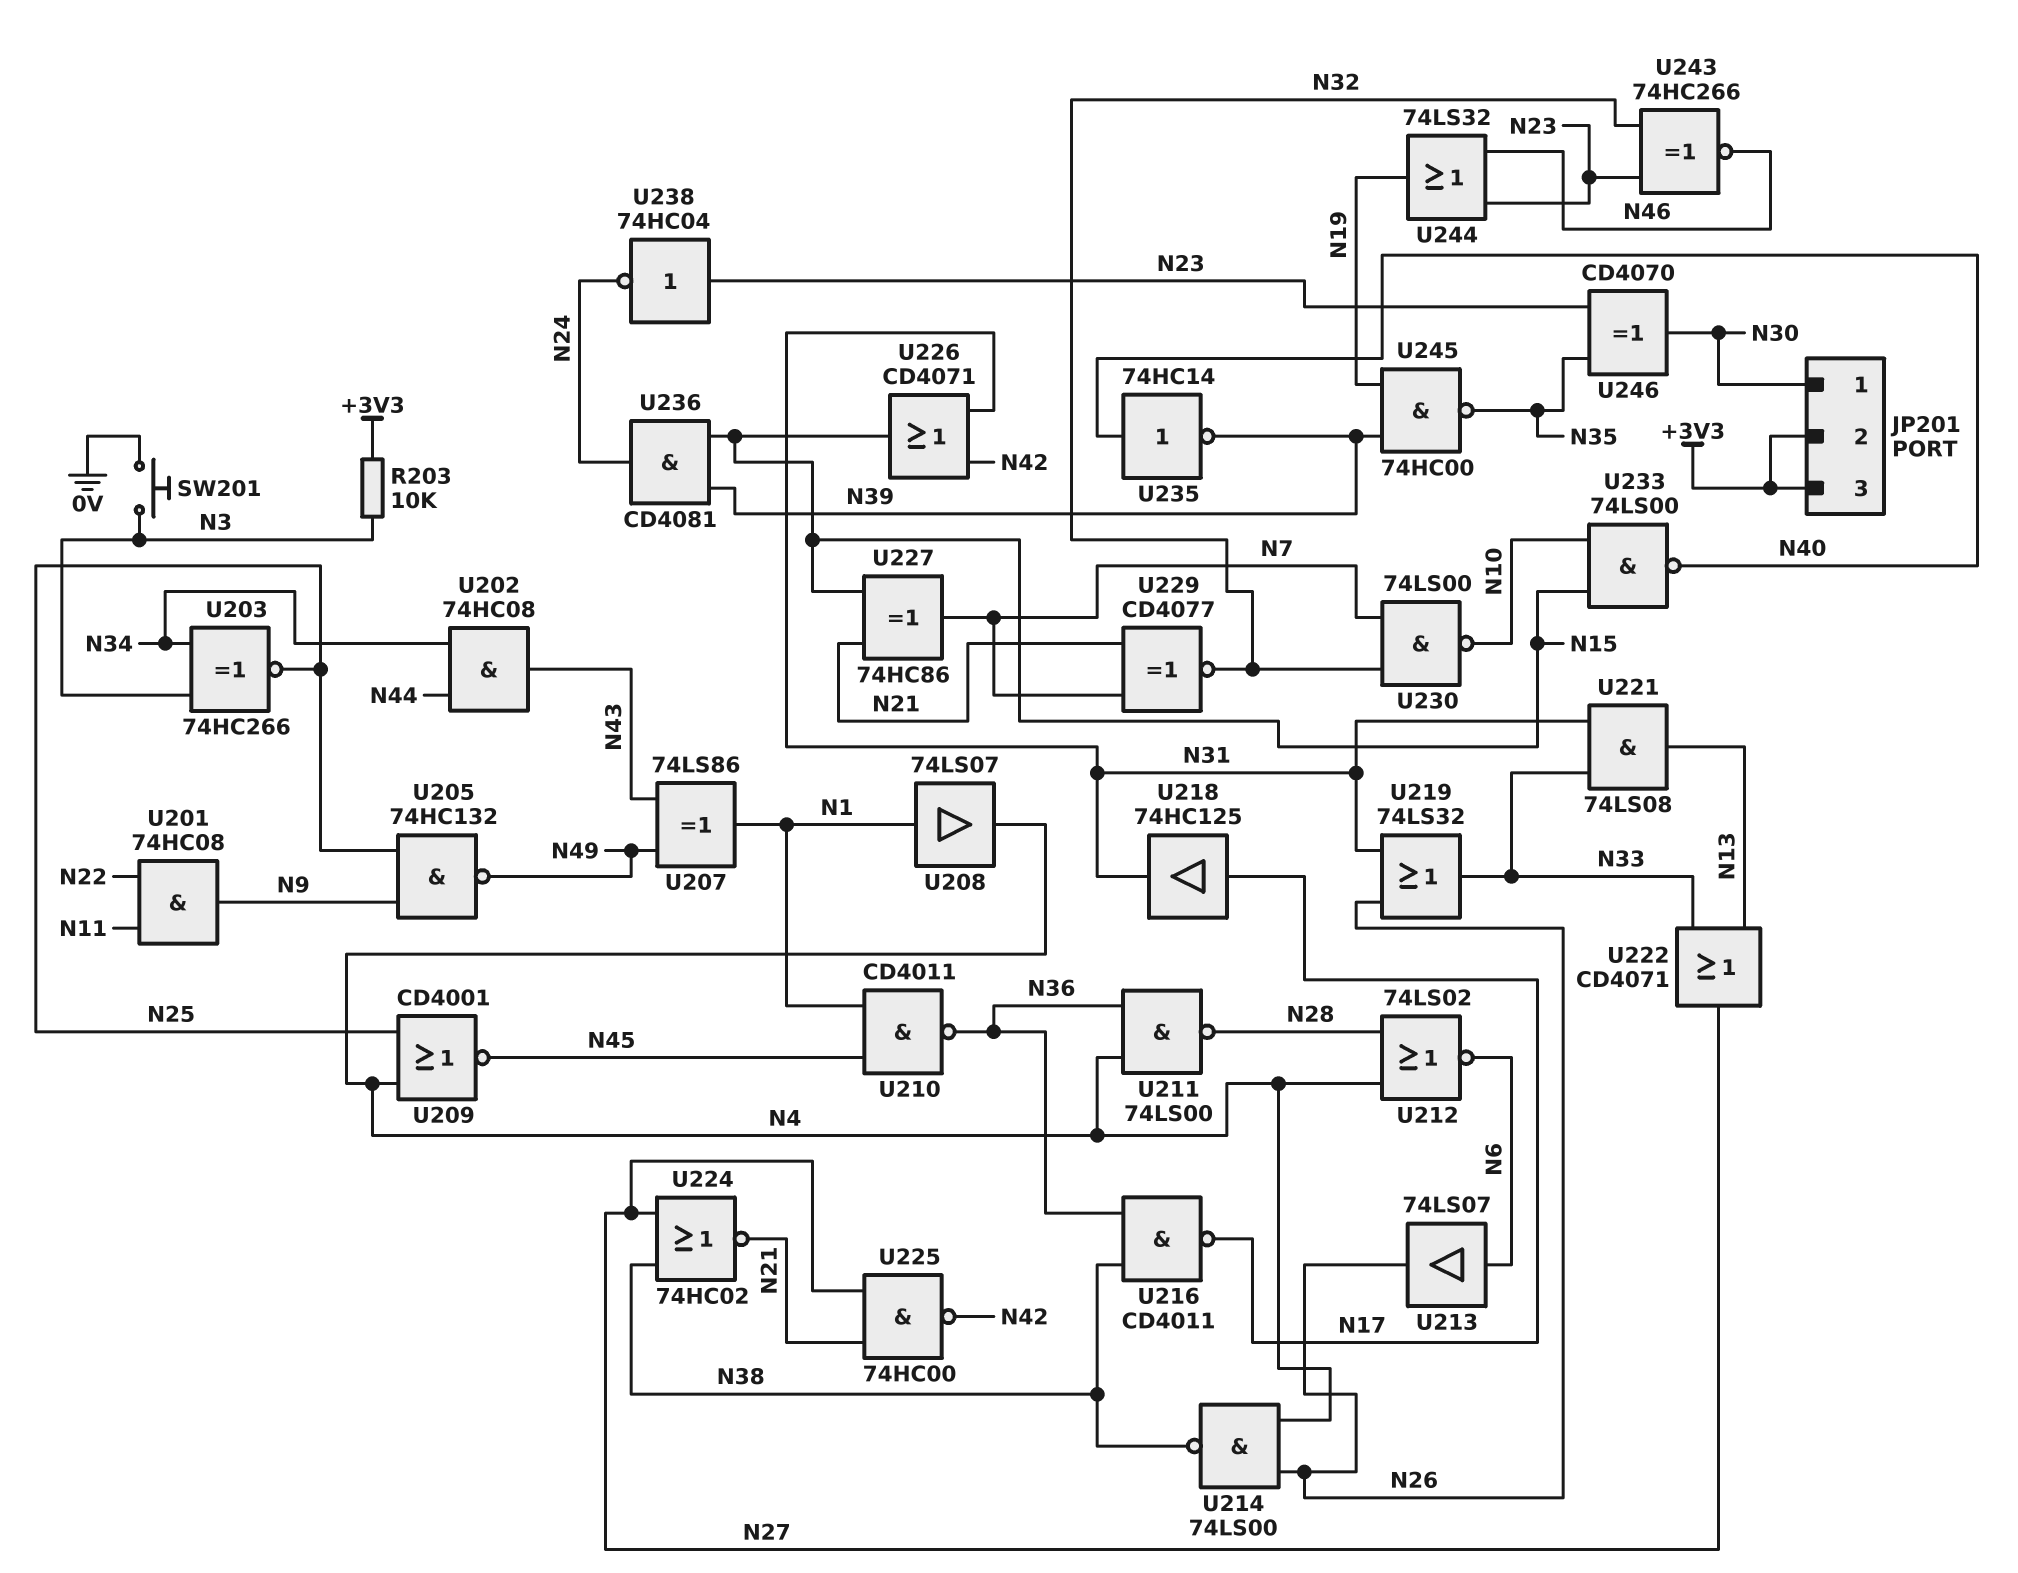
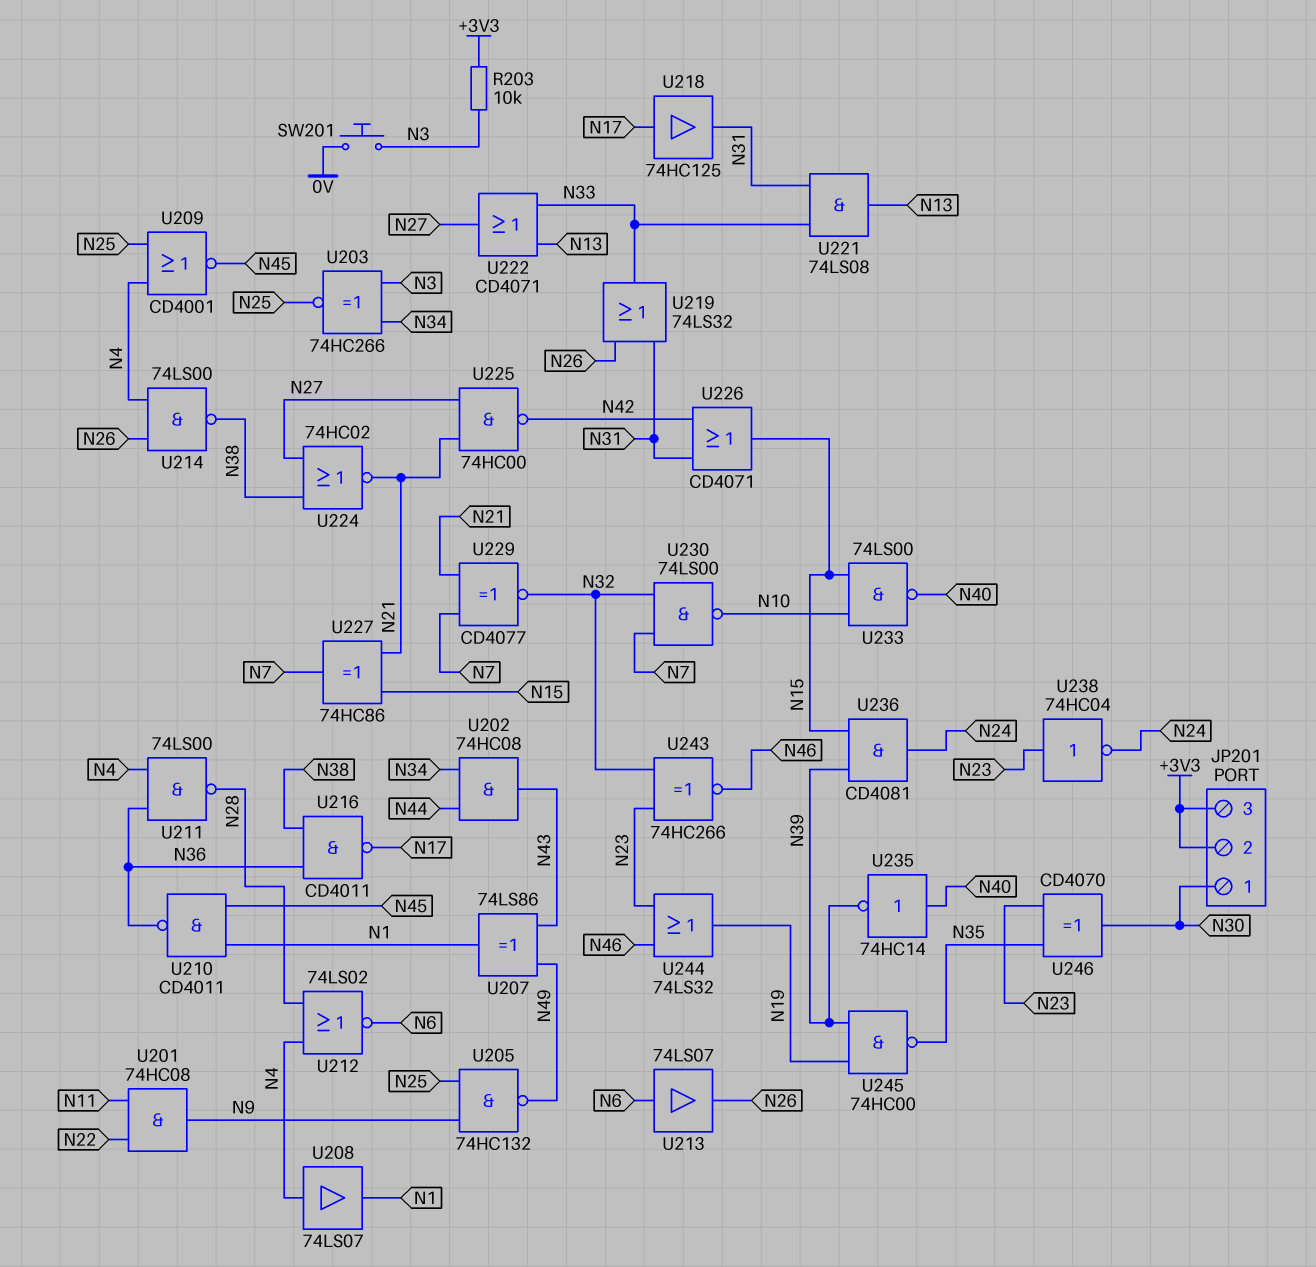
U208: buffer 74LS07 (in N1, out N4) -> buffer 74LS07 (in N4, out N1)

